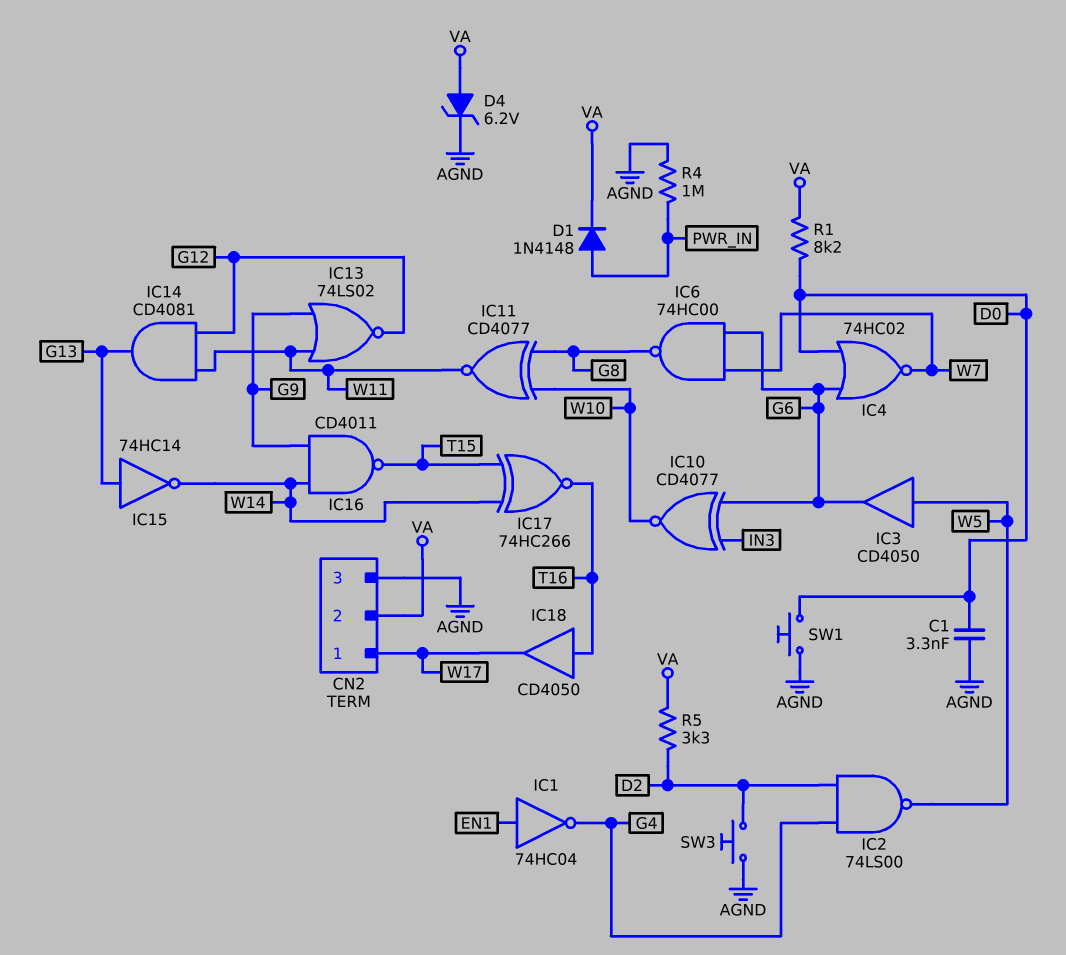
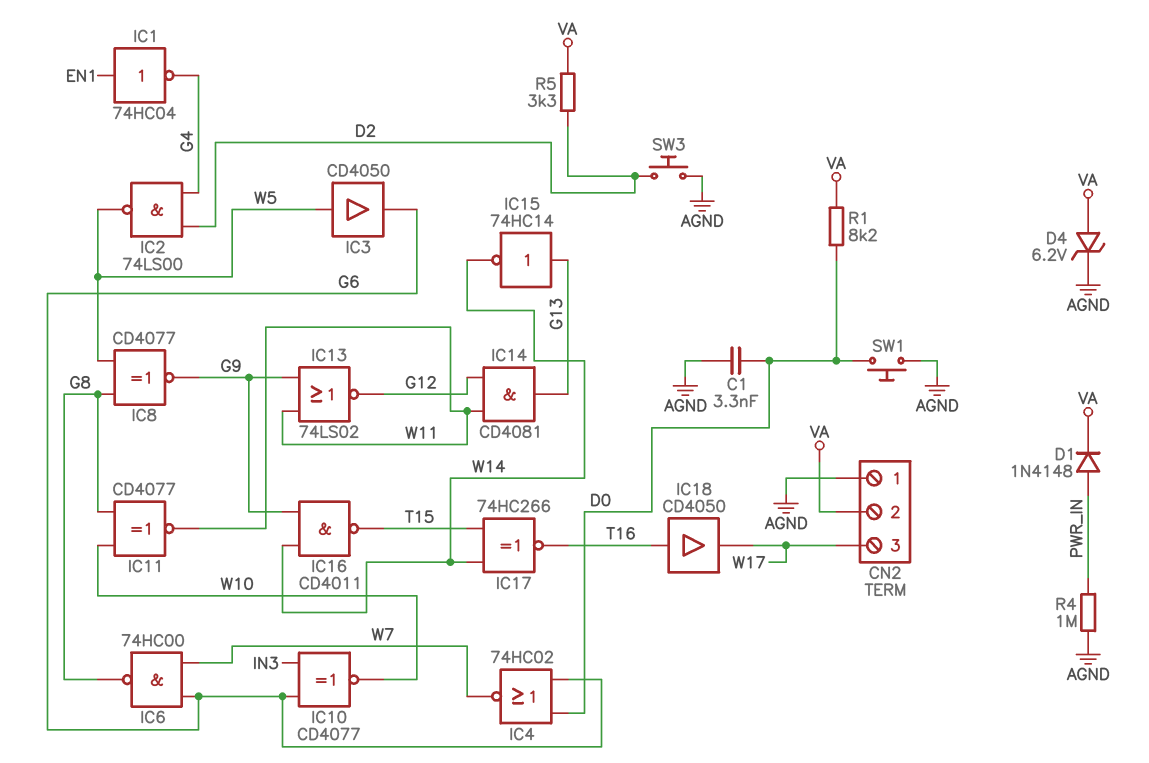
CN2 pin 1: W17 -> AGND
CN2 pin 3: AGND -> W17
IC8: none -> XNOR CD4077 (in G8, in W5, out G9)

